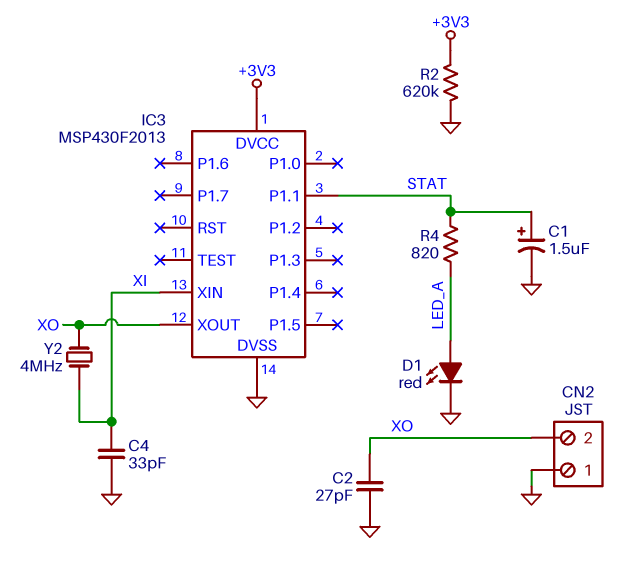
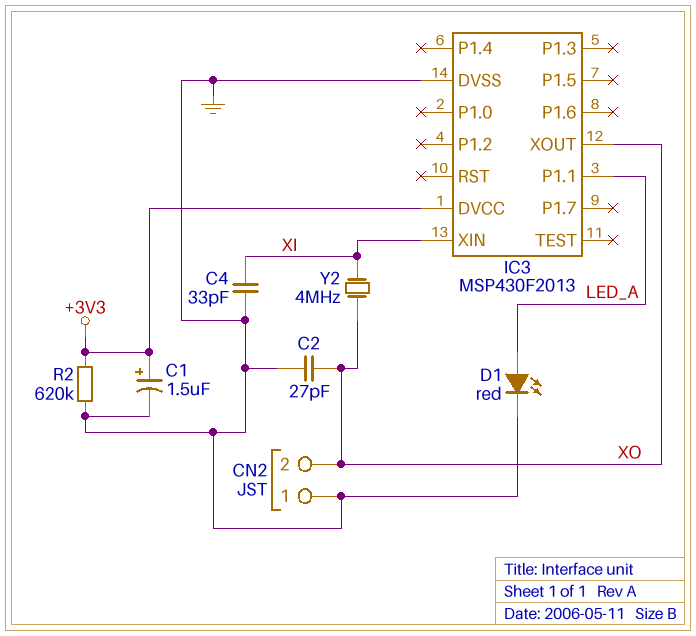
C1: 1.5uF (plus STAT, minus GND) -> 1.5uF (plus +3V3, minus GND)
IC3 pin P1.1: STAT -> LED_A
R4: 820 (LED_A, STAT) -> none

